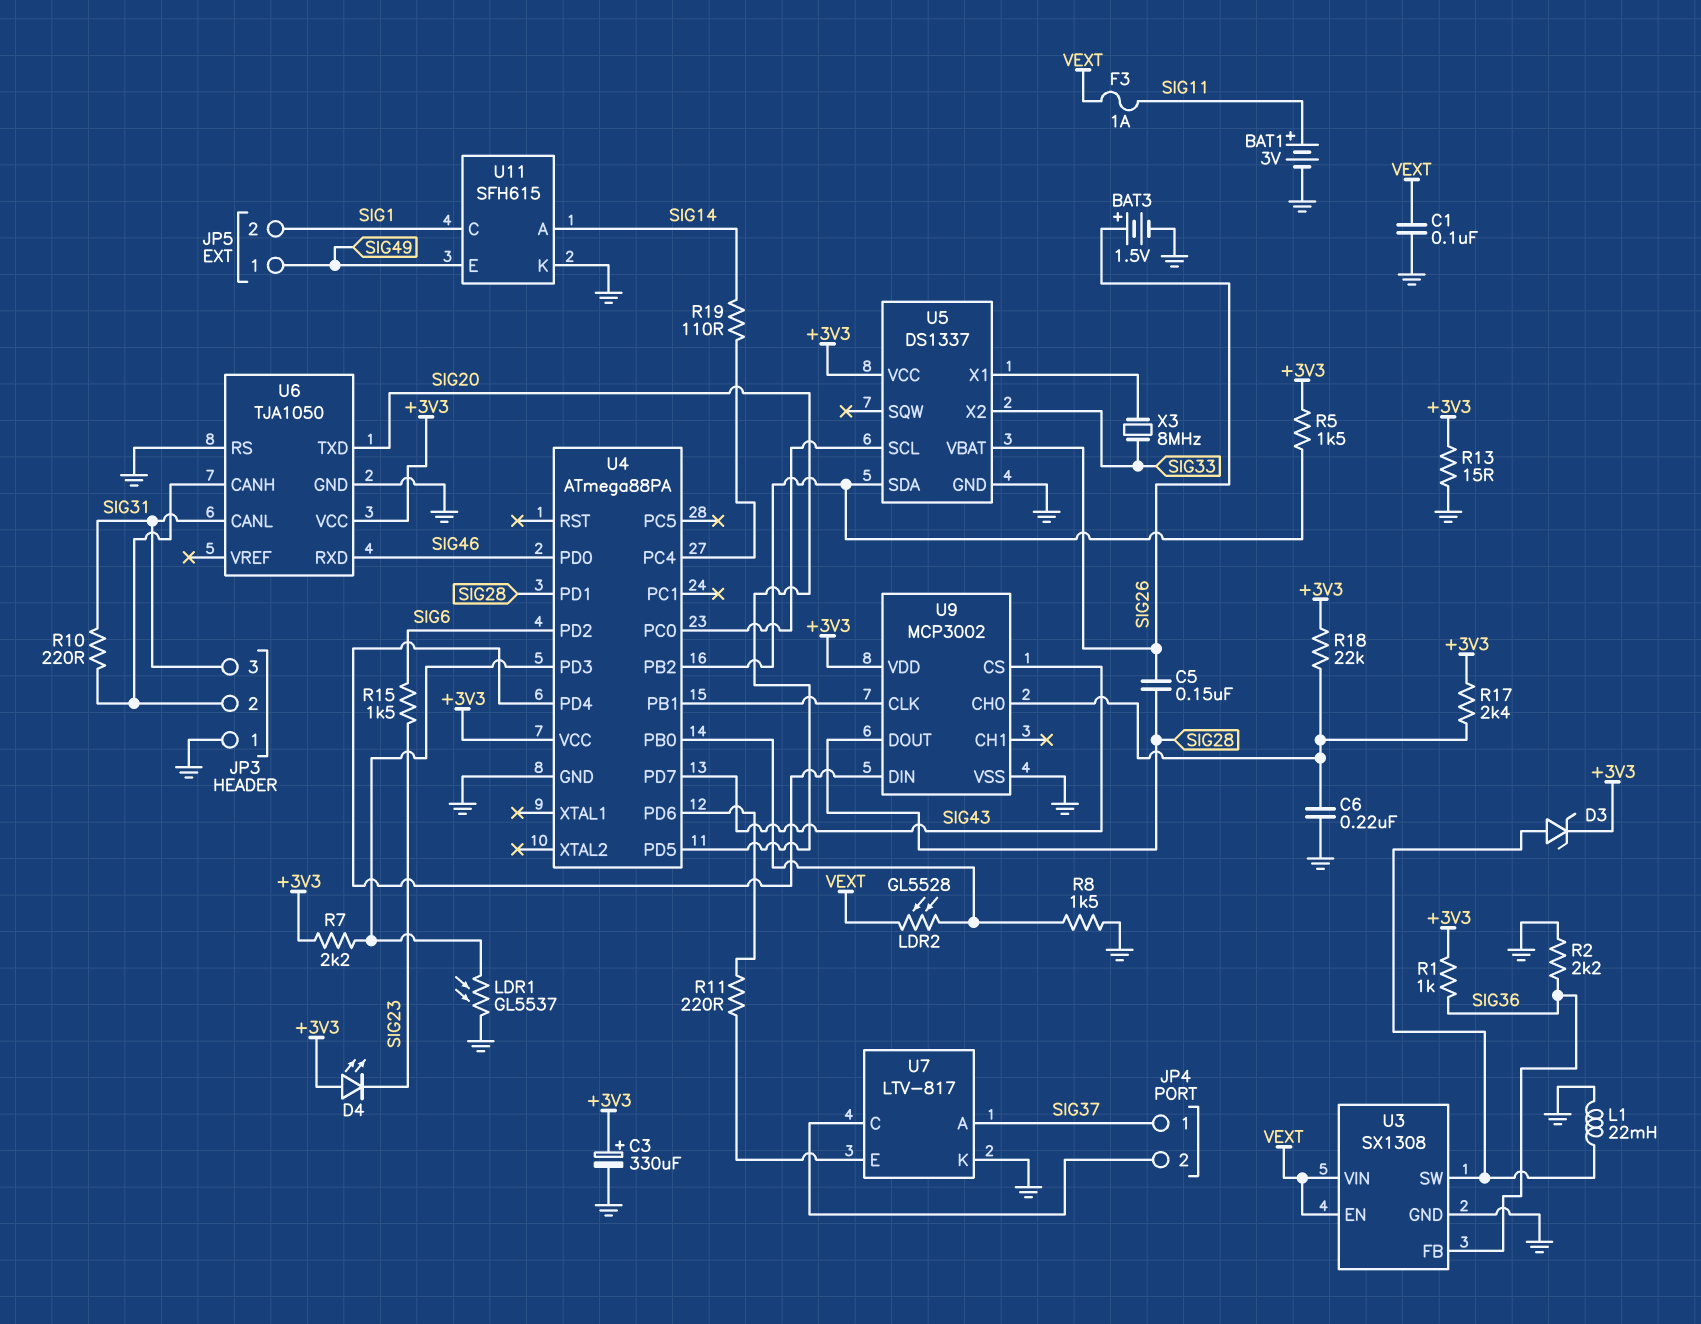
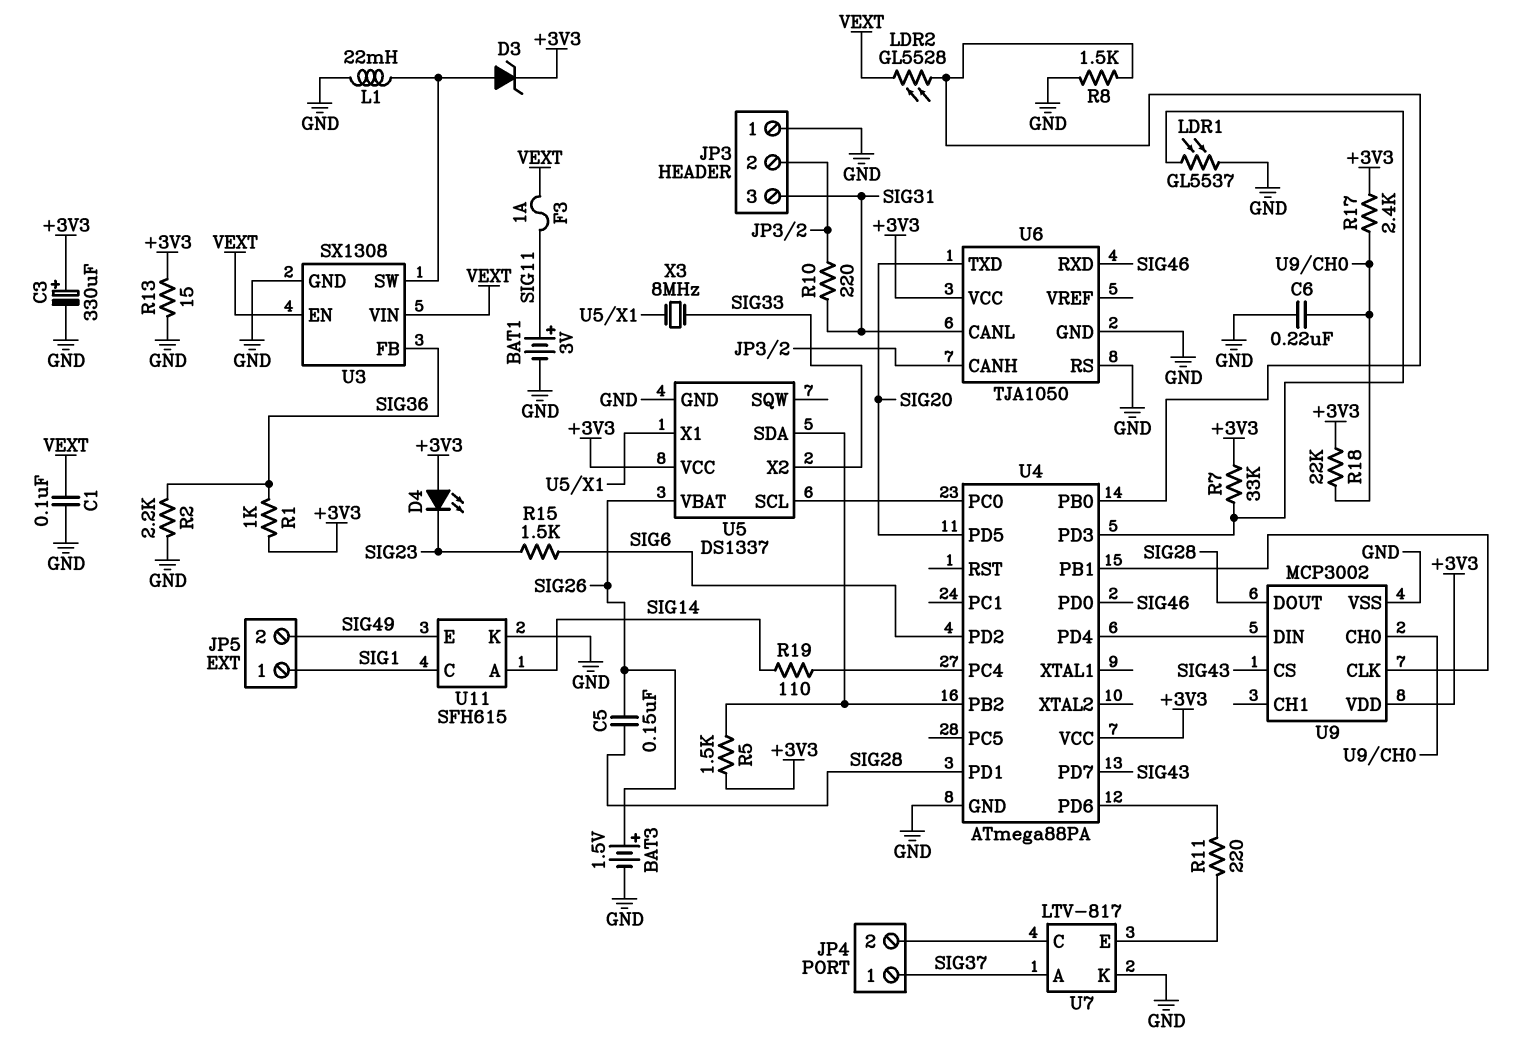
JP5 pin 1: SIG49 -> SIG1
JP5 pin 2: SIG1 -> SIG49
R7: 2.2k (+3V3, U4/PD3) -> 33k (+3V3, U4/PD3)

